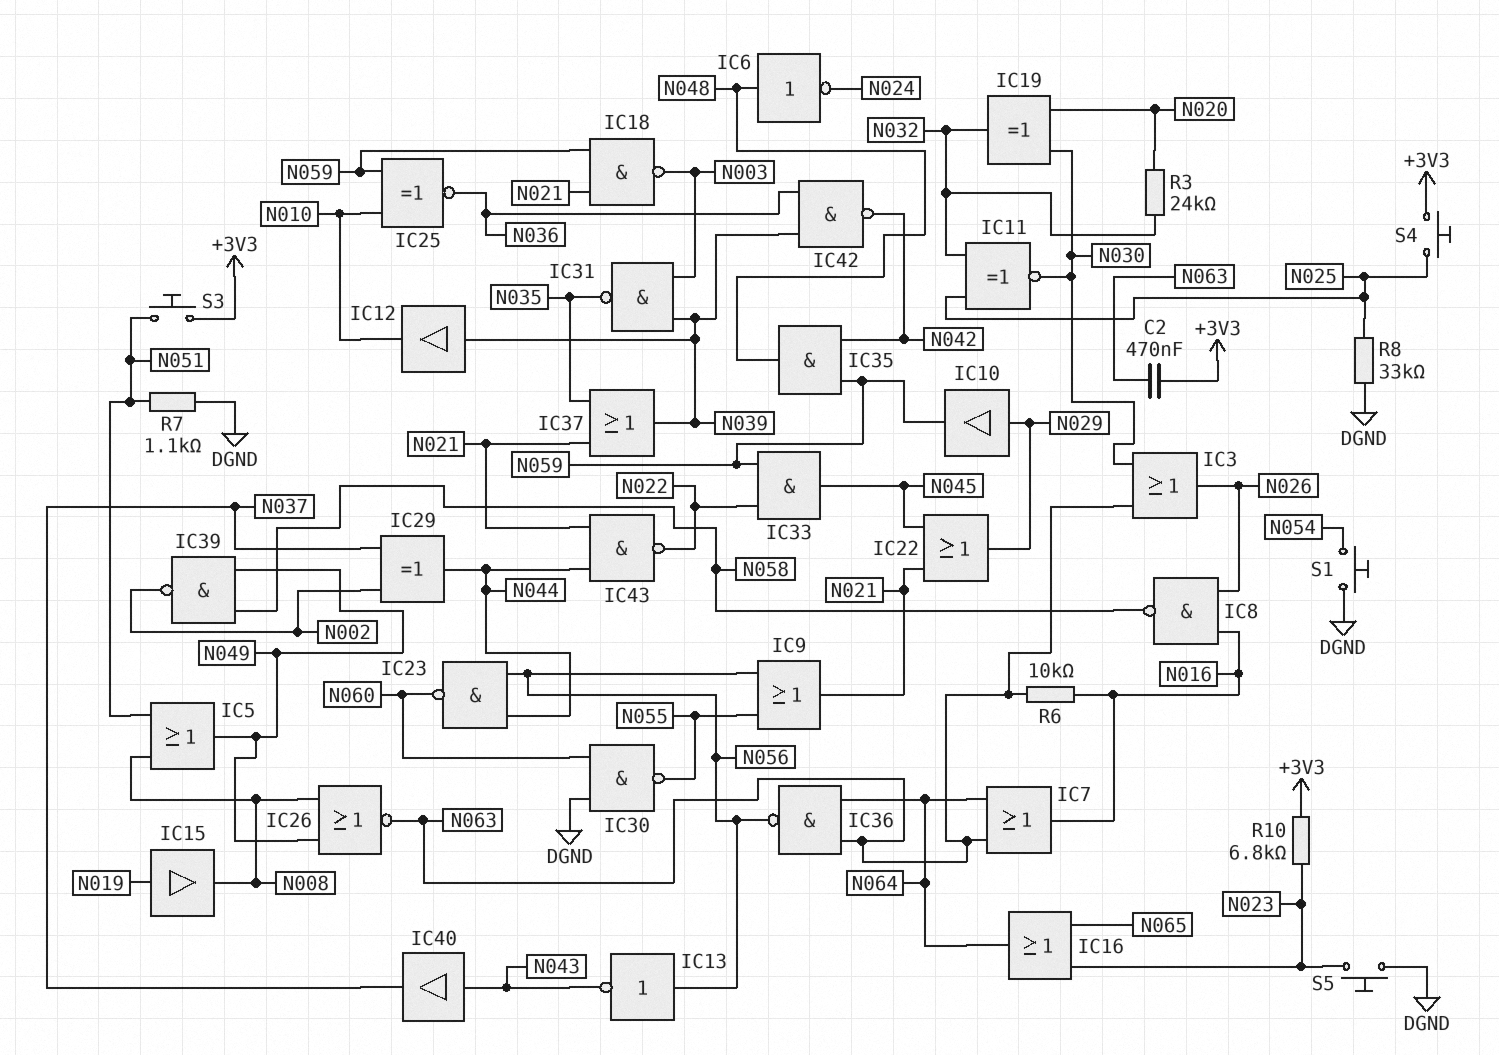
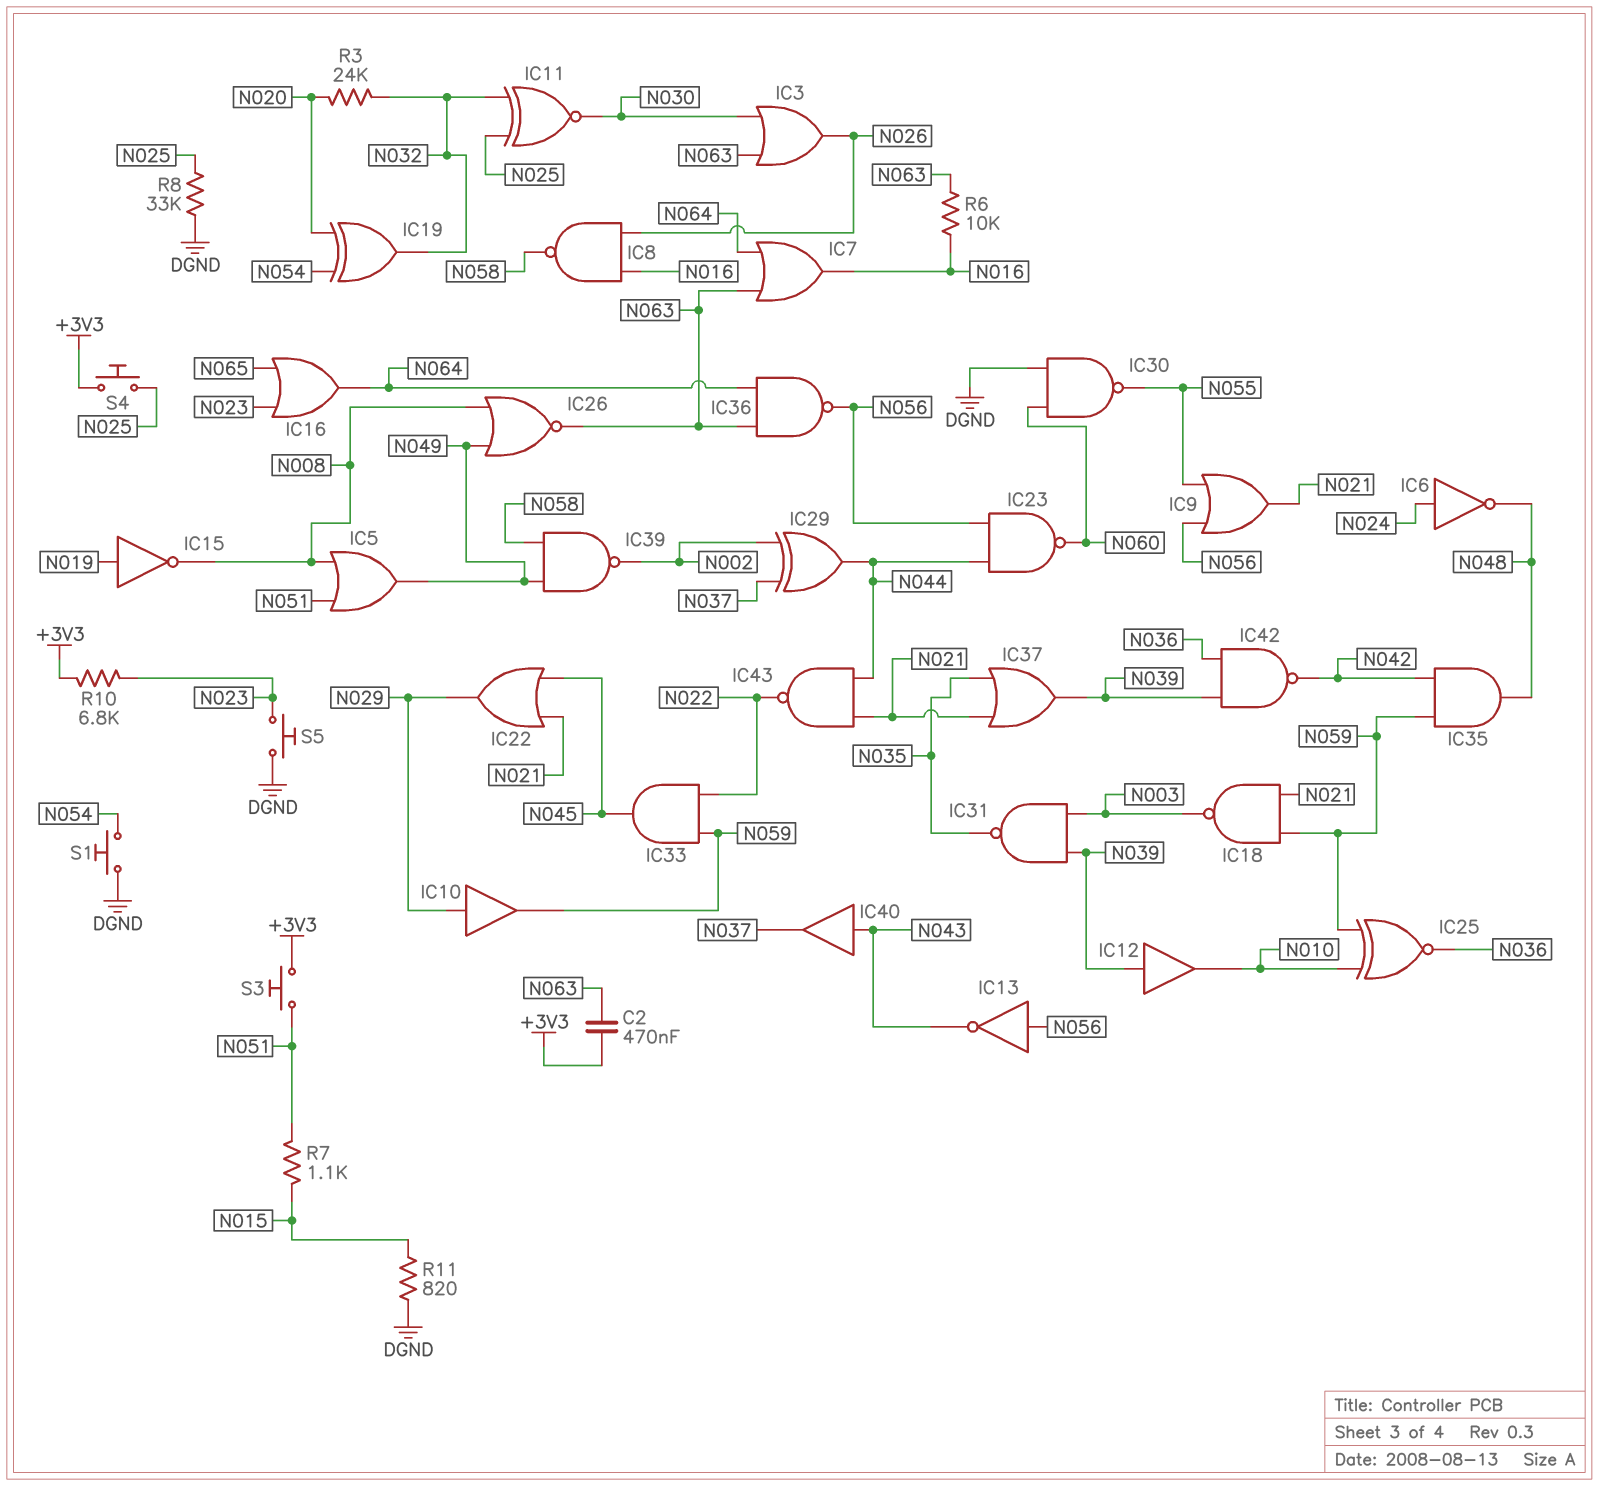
IC6: NOT (in N048, out N024) -> NOT (in N024, out N048)
IC15: buffer (in N019, out N008) -> NOT (in N019, out N008)
IC19: XOR (in N020, in N030, out N032) -> XOR (in N020, in N054, out N032)
R7: 1.1k (DGND, N051) -> 1.1k (N015, N051)
R11: none -> 820 (DGND, N015)

